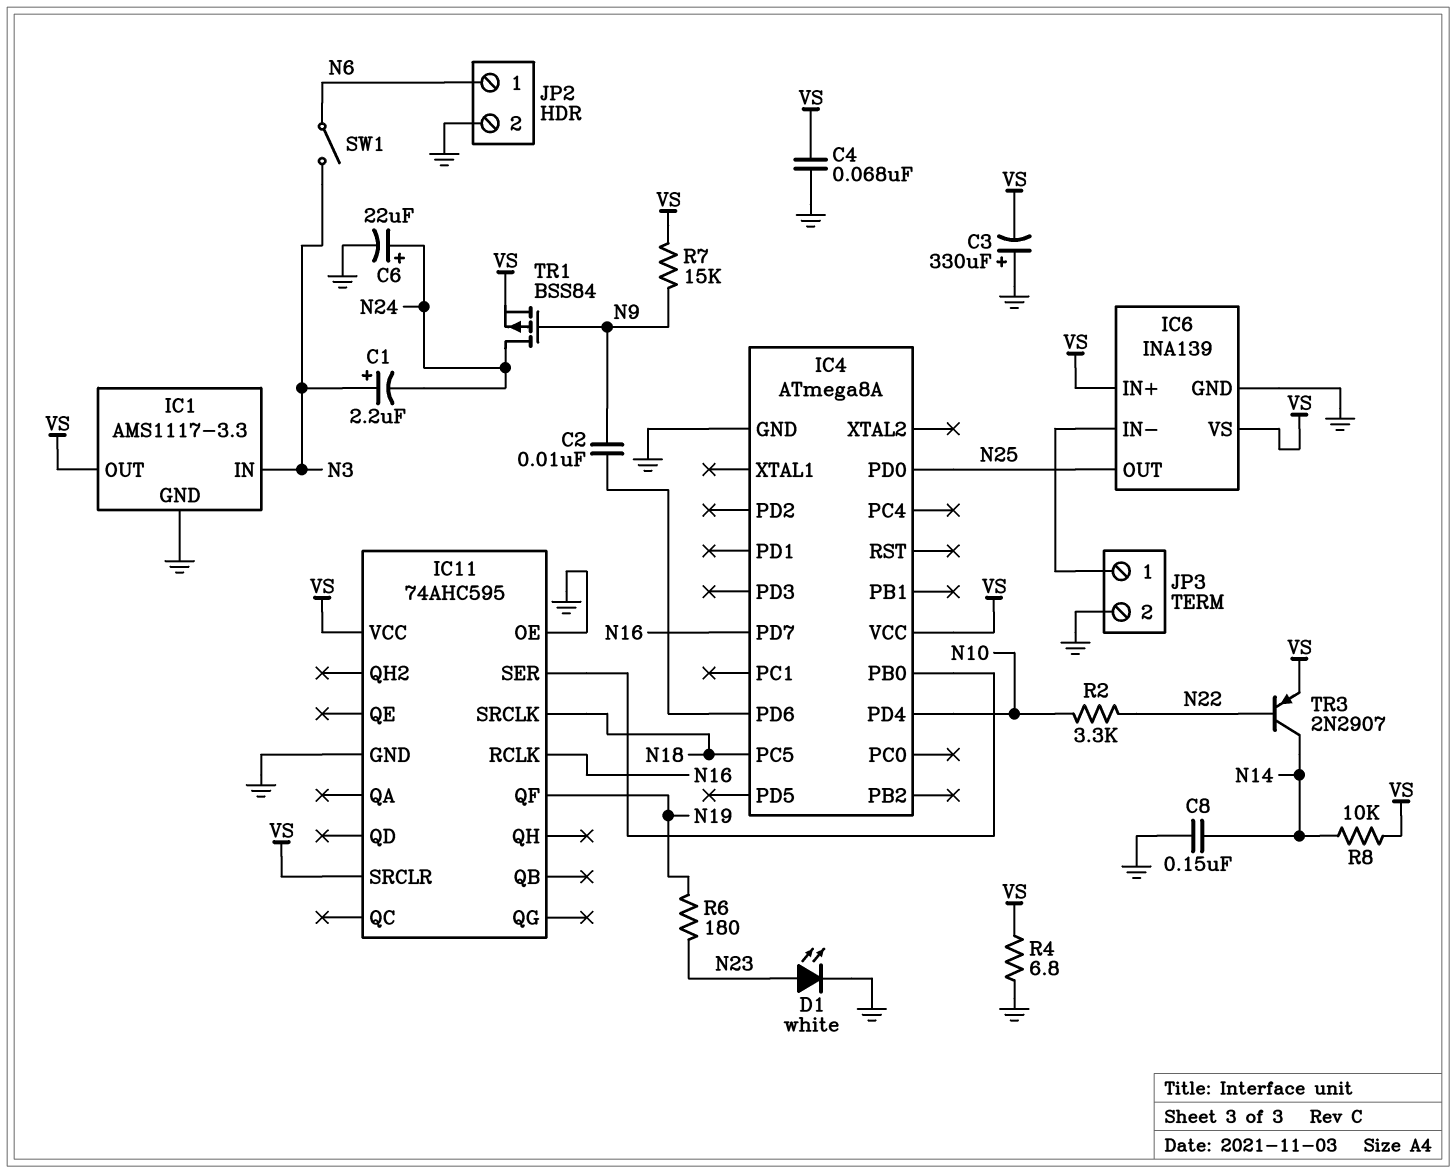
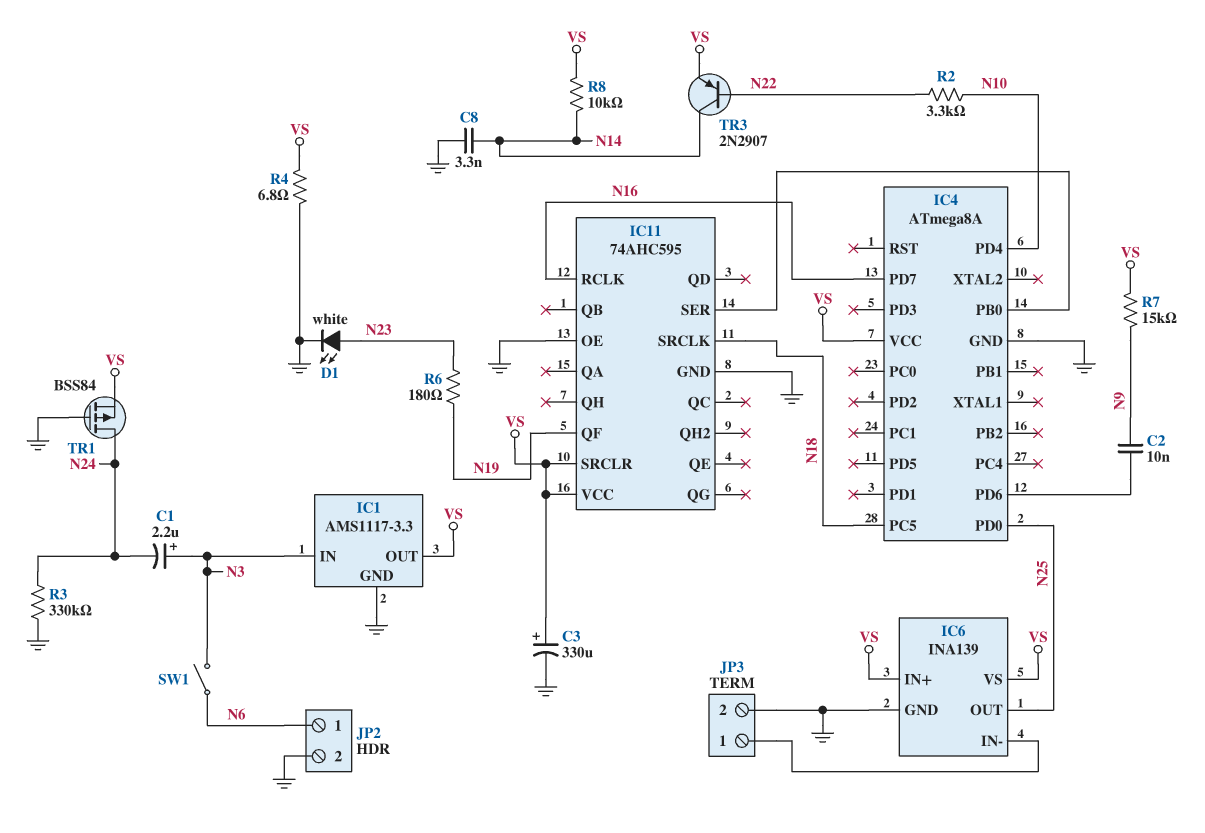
C3: 330uF (plus GND, minus VS) -> 330uF (plus VS, minus GND)
C4: 68nF (GND, VS) -> none
C6: 22uF (plus N24, minus GND) -> none
C8: 150nF (GND, N14) -> 3.3nF (GND, N14)
R3: none -> 330k (GND, N24)
TR1: PMOS BSS84 (G N9, D N24, S VS) -> PMOS BSS84 (G GND, D N24, S VS)

